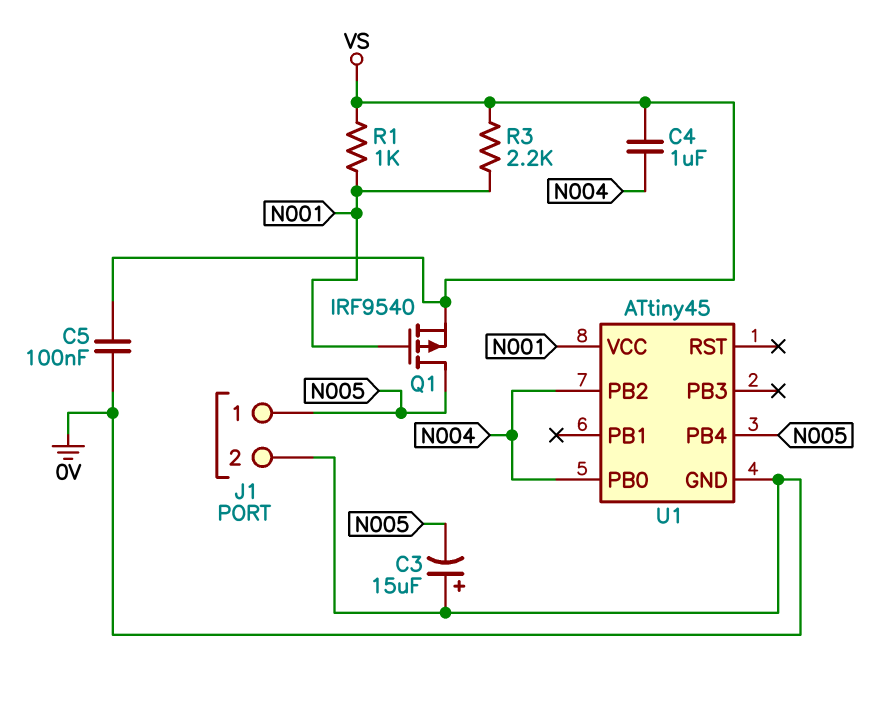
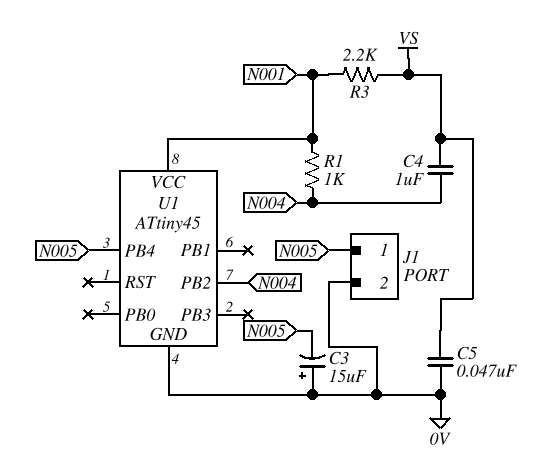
C5: 100nF (0V, VS) -> 47nF (0V, VS)
Q1: PMOS IRF9540 (G N001, D N005, S VS) -> none
R1: 1k (N001, VS) -> 1k (N001, N004)
U1 pin PB0: N004 -> none

